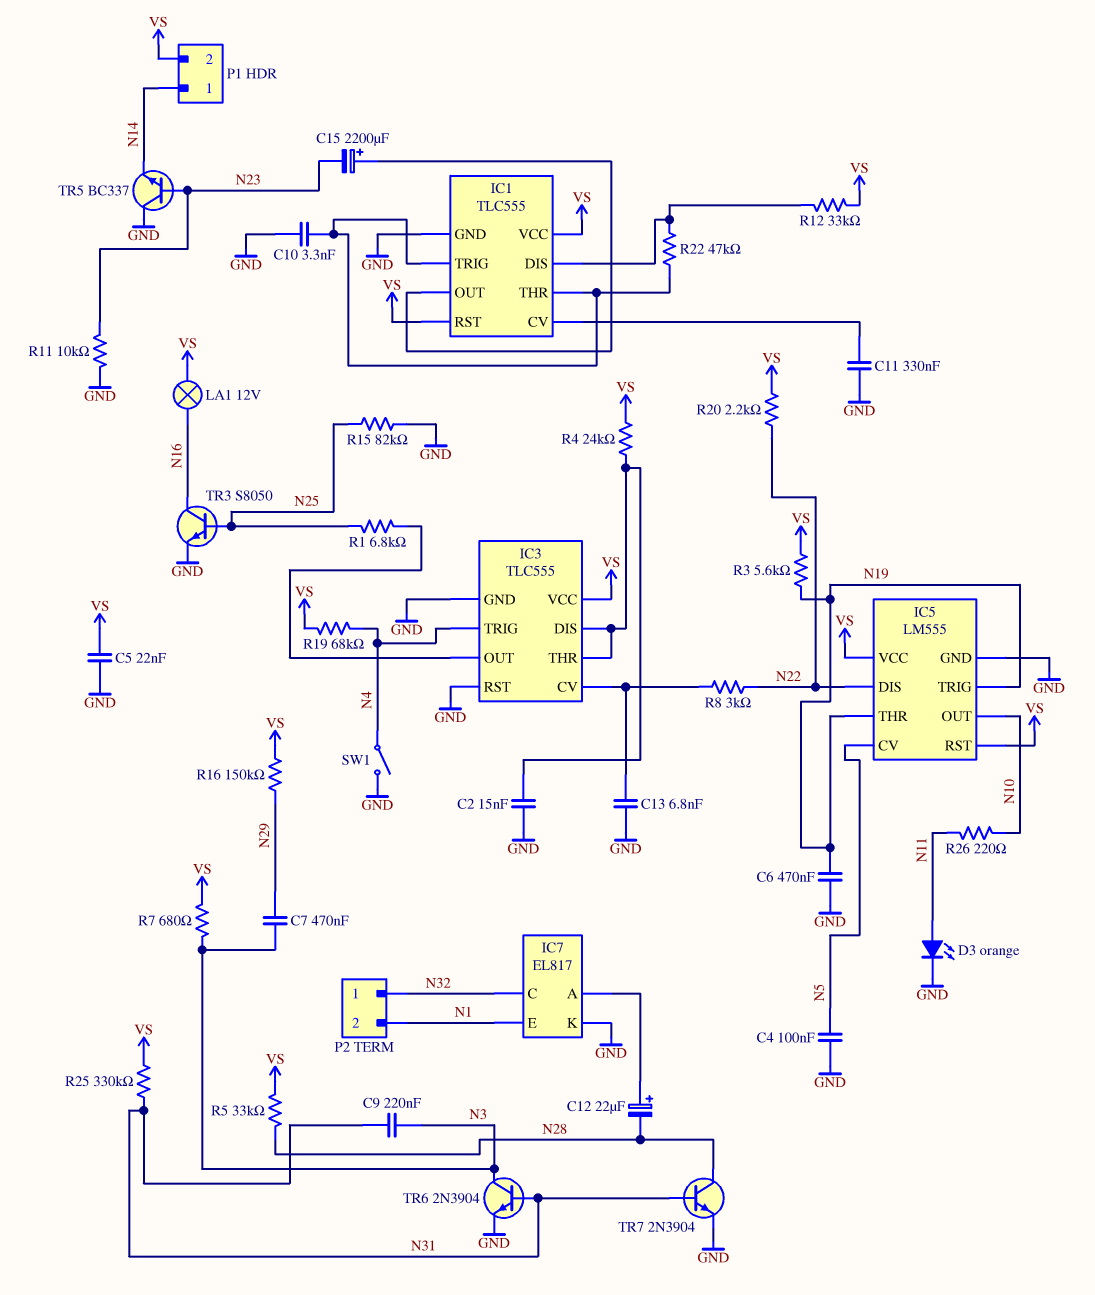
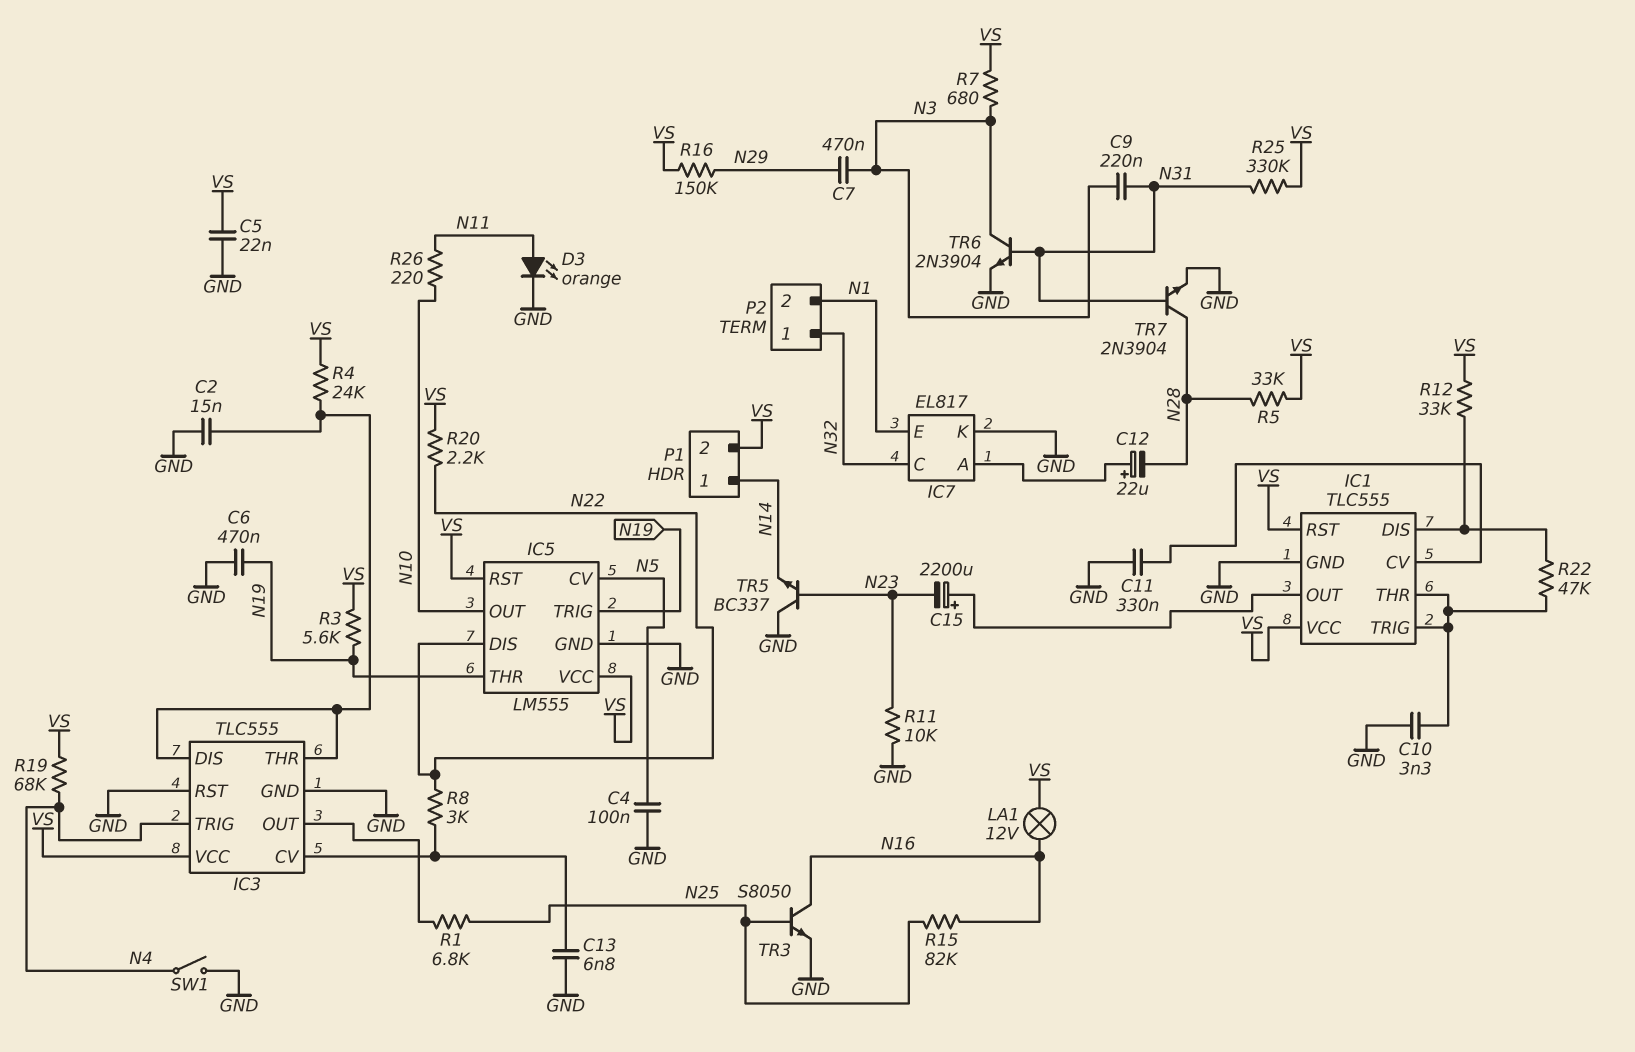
R15: 82k (GND, N25) -> 82k (N16, N25)

